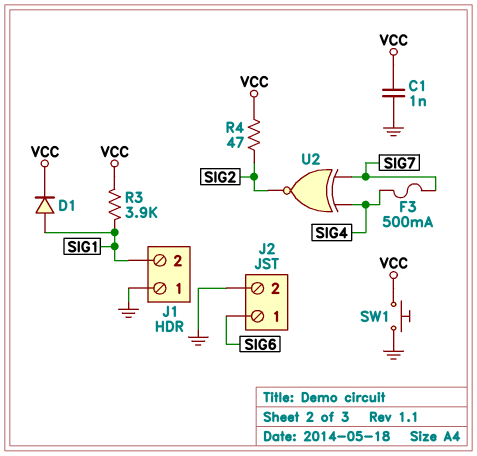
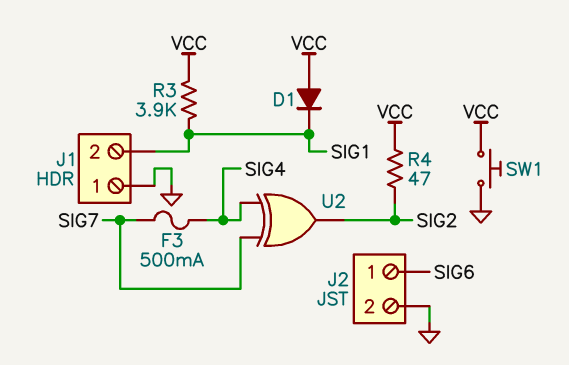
C1: 1nF (GND, VCC) -> none
D1: diode (A SIG1, K VCC) -> diode (A VCC, K SIG1)
U2: XNOR (in SIG4, in SIG7, out SIG2) -> XOR (in SIG4, in SIG7, out SIG2)

